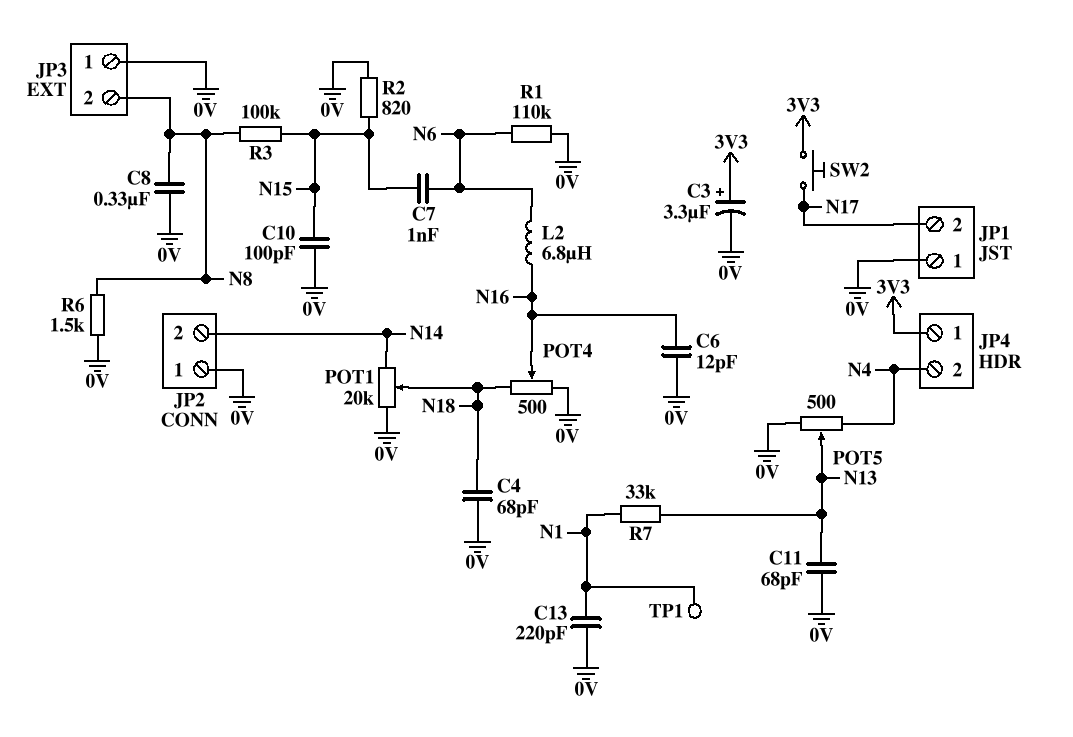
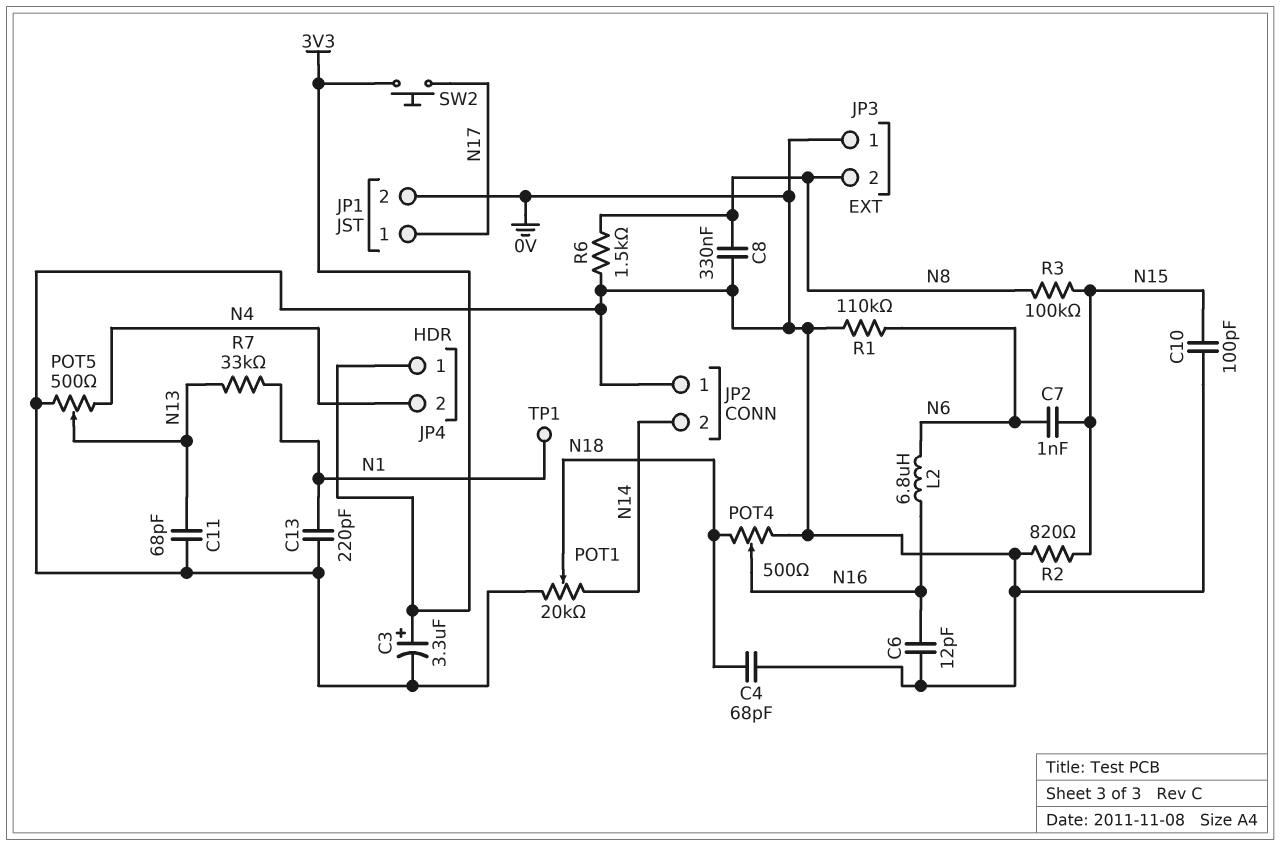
JP1 pin 1: 0V -> N17
JP1 pin 2: N17 -> 0V

